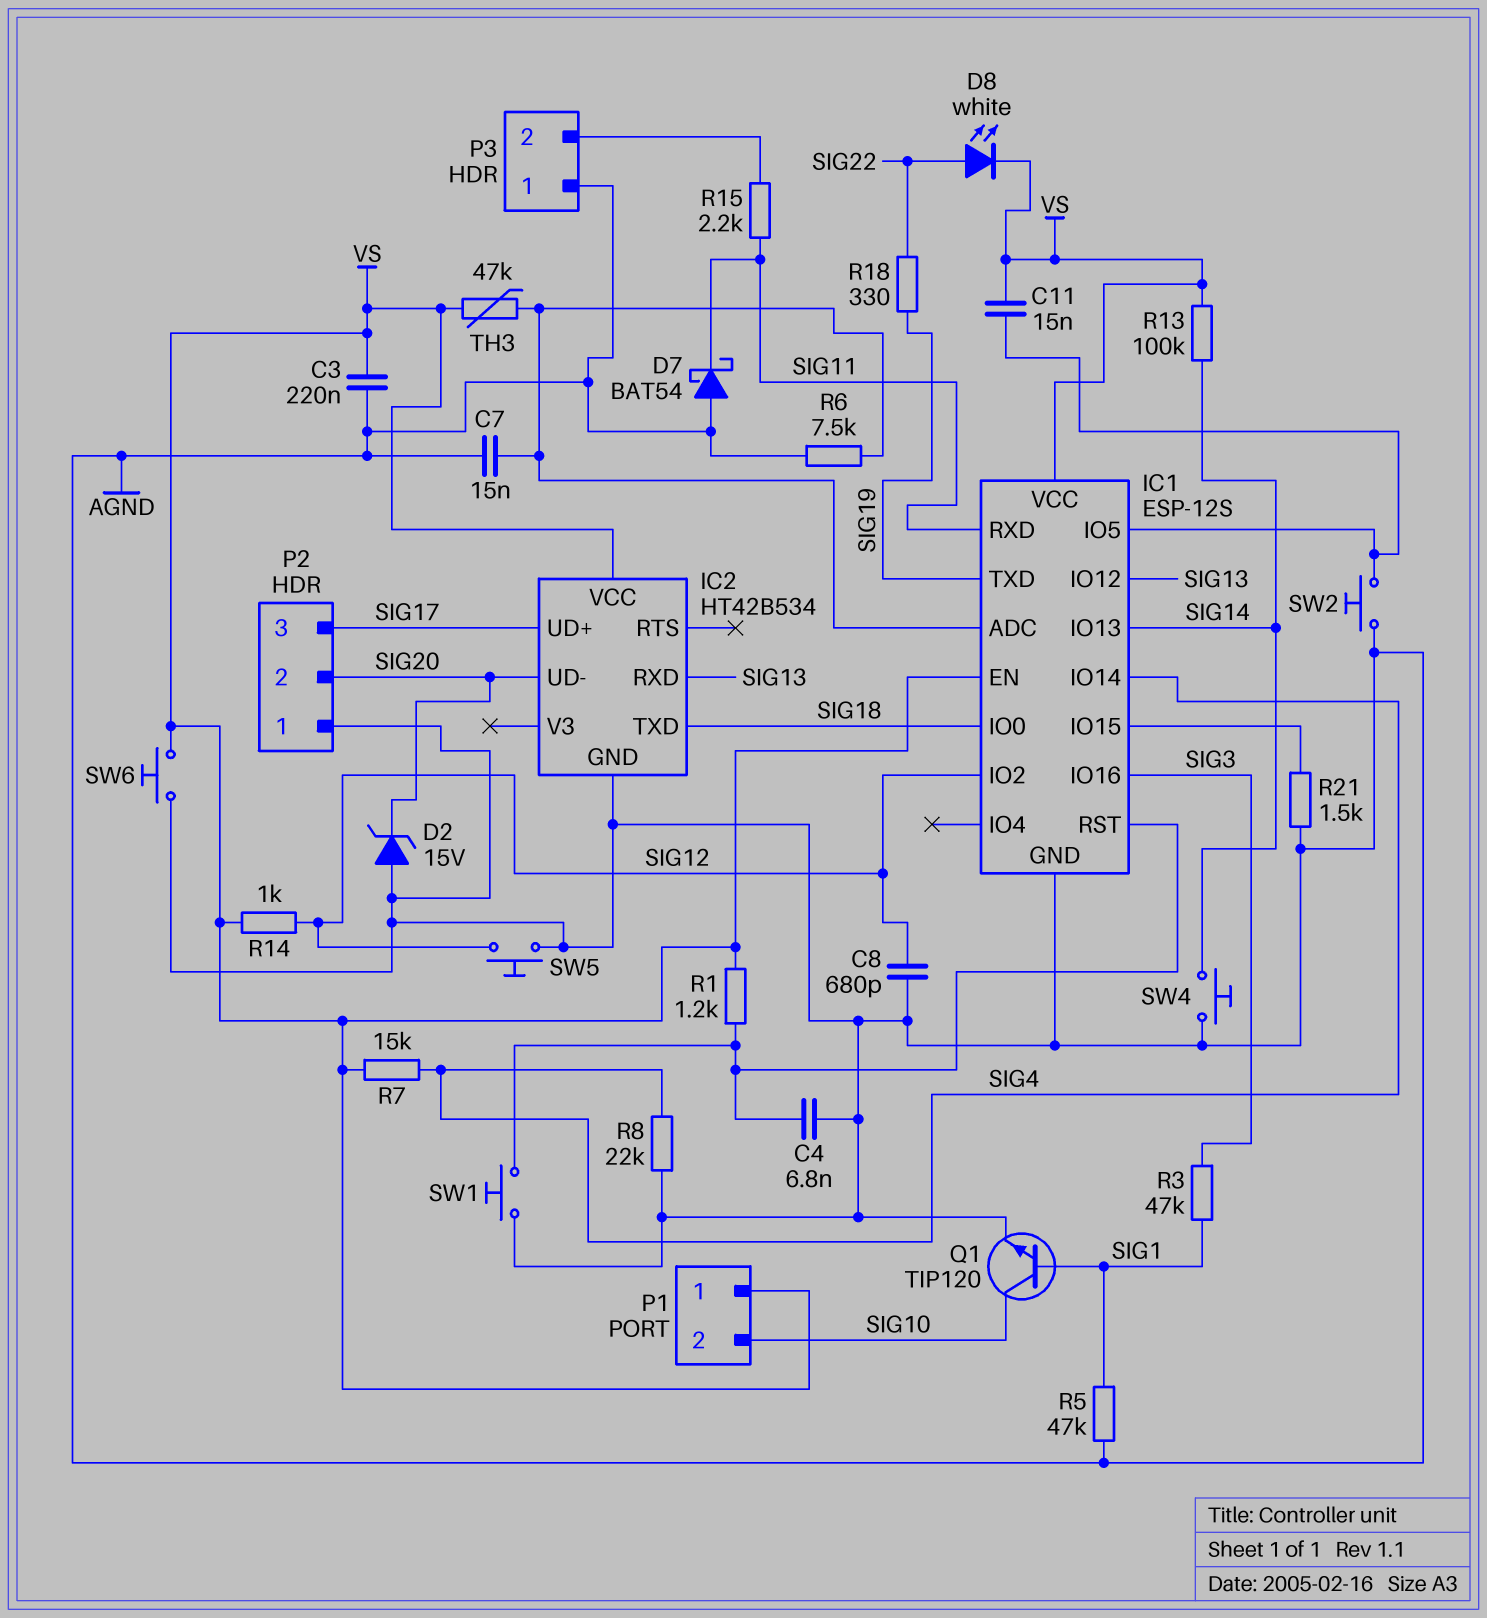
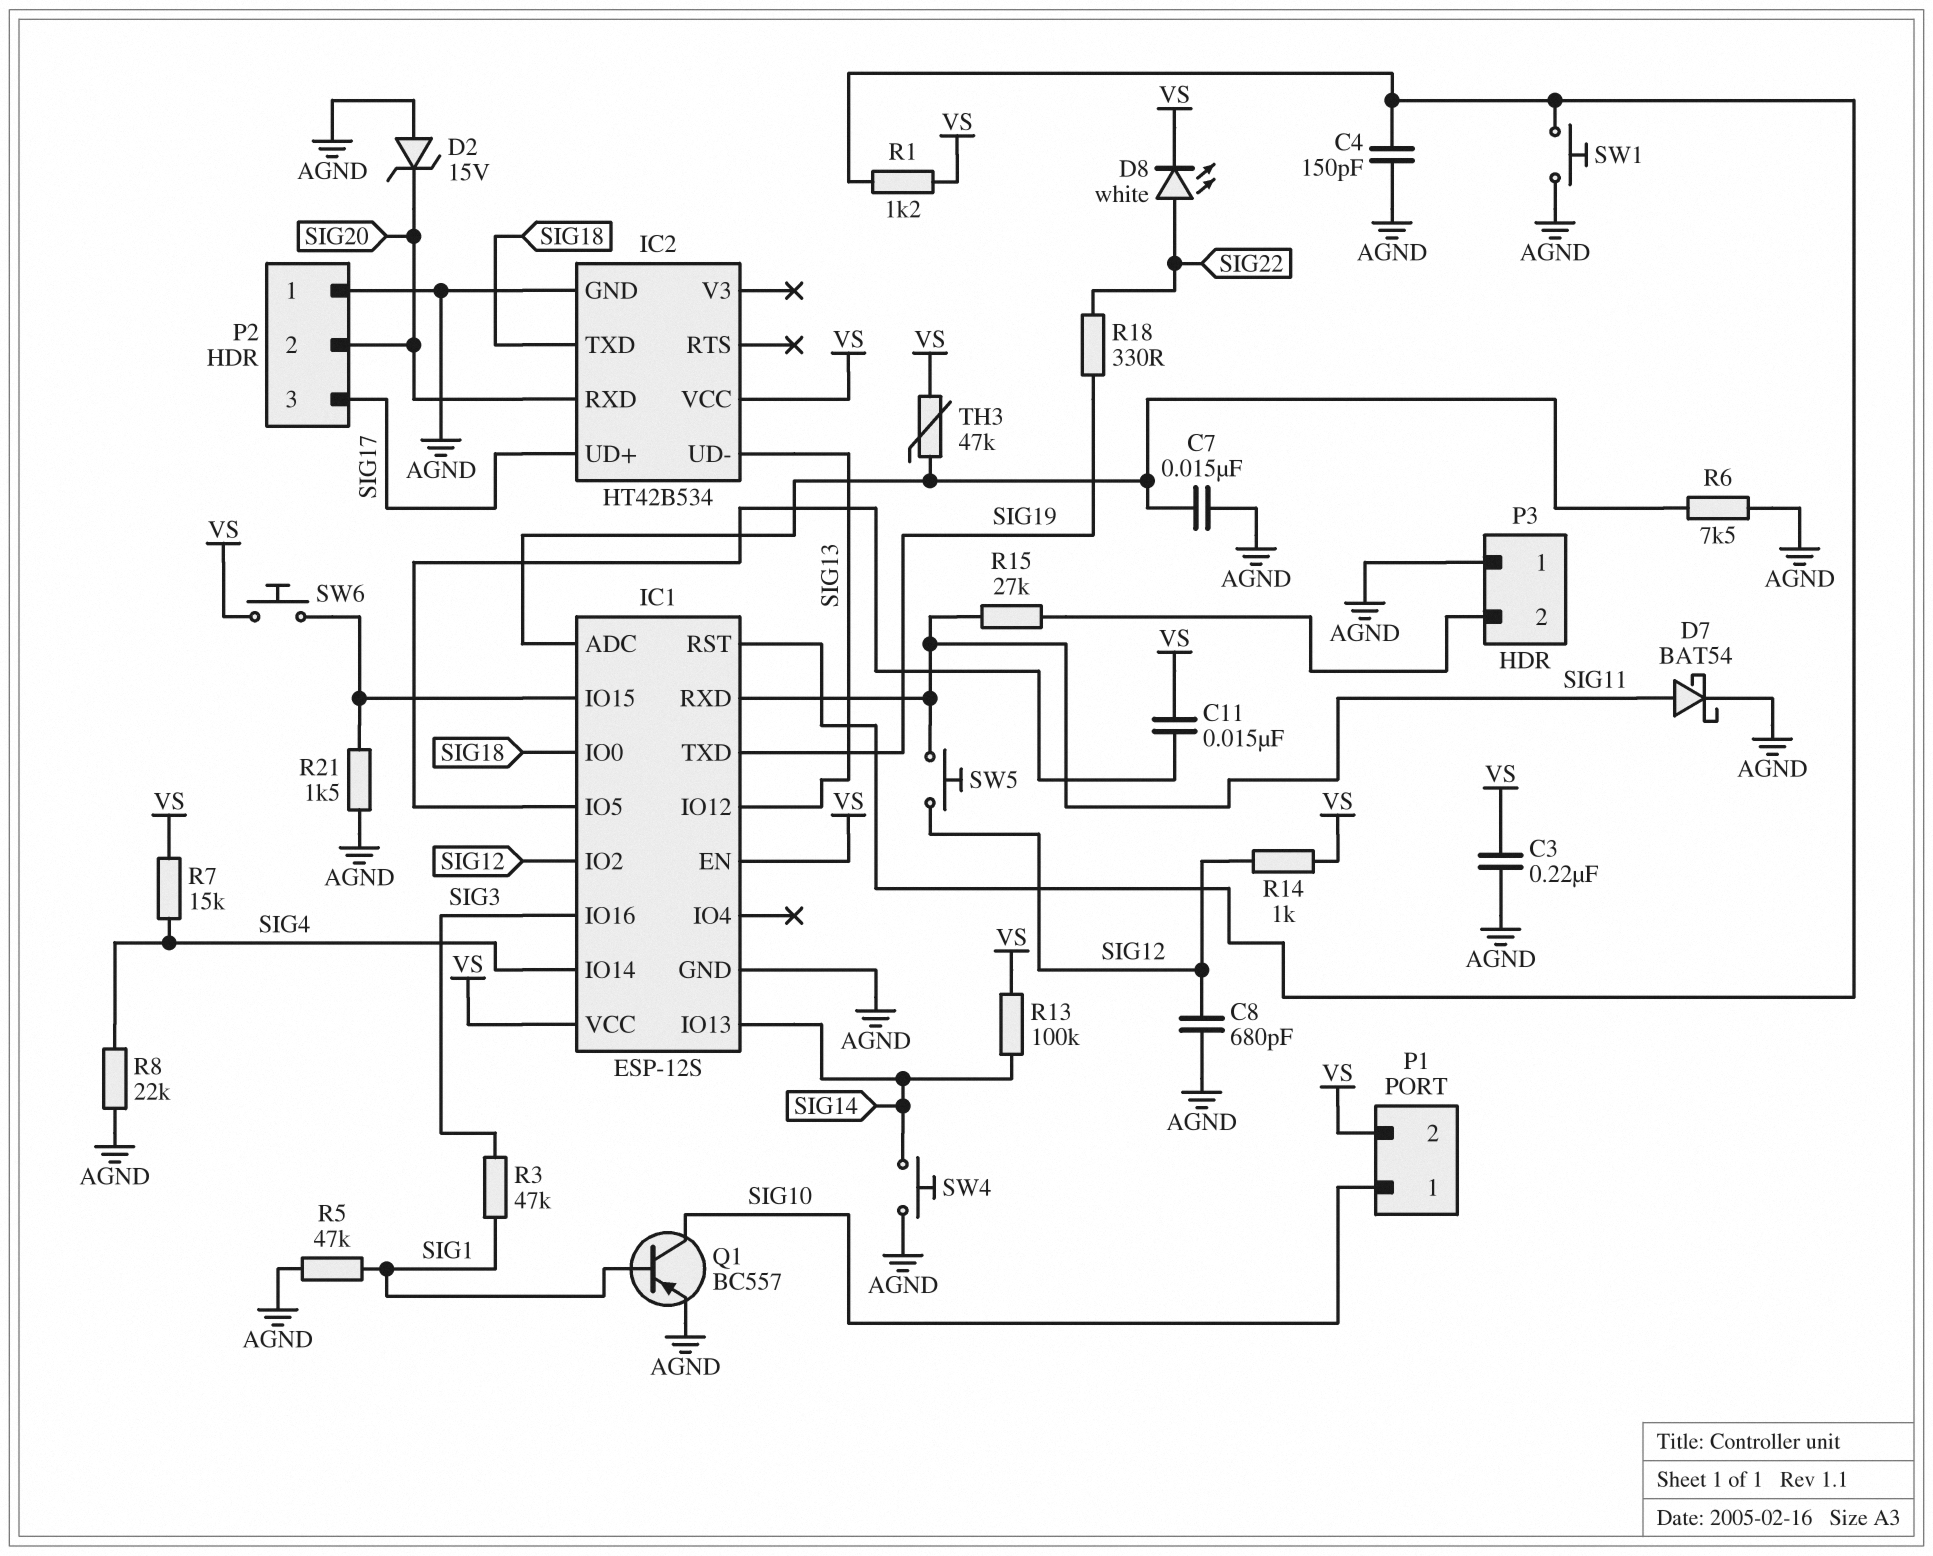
C4: 6.8nF (AGND, IC1/RST) -> 150pF (AGND, IC1/RST)
D7: schottky BAT54 (A AGND, K SIG11) -> schottky BAT54 (A SIG11, K AGND)
IC2 pin RXD: SIG13 -> SIG20
IC2 pin UD-: SIG20 -> SIG13
P1 pin 1: VS -> SIG10
P1 pin 2: SIG10 -> VS
Q1: NPN TIP120 (B SIG1, C SIG10, E AGND) -> PNP BC557 (B SIG1, C SIG10, E AGND)
R15: 2.2k (P3/2, SIG11) -> 27k (P3/2, SIG11)
SW2: button (AGND, IC1/IO5) -> none
SW5: button (AGND, SIG12) -> button (SIG11, SIG12)
SW6: button (AGND, VS) -> button (IC1/IO15, VS)

